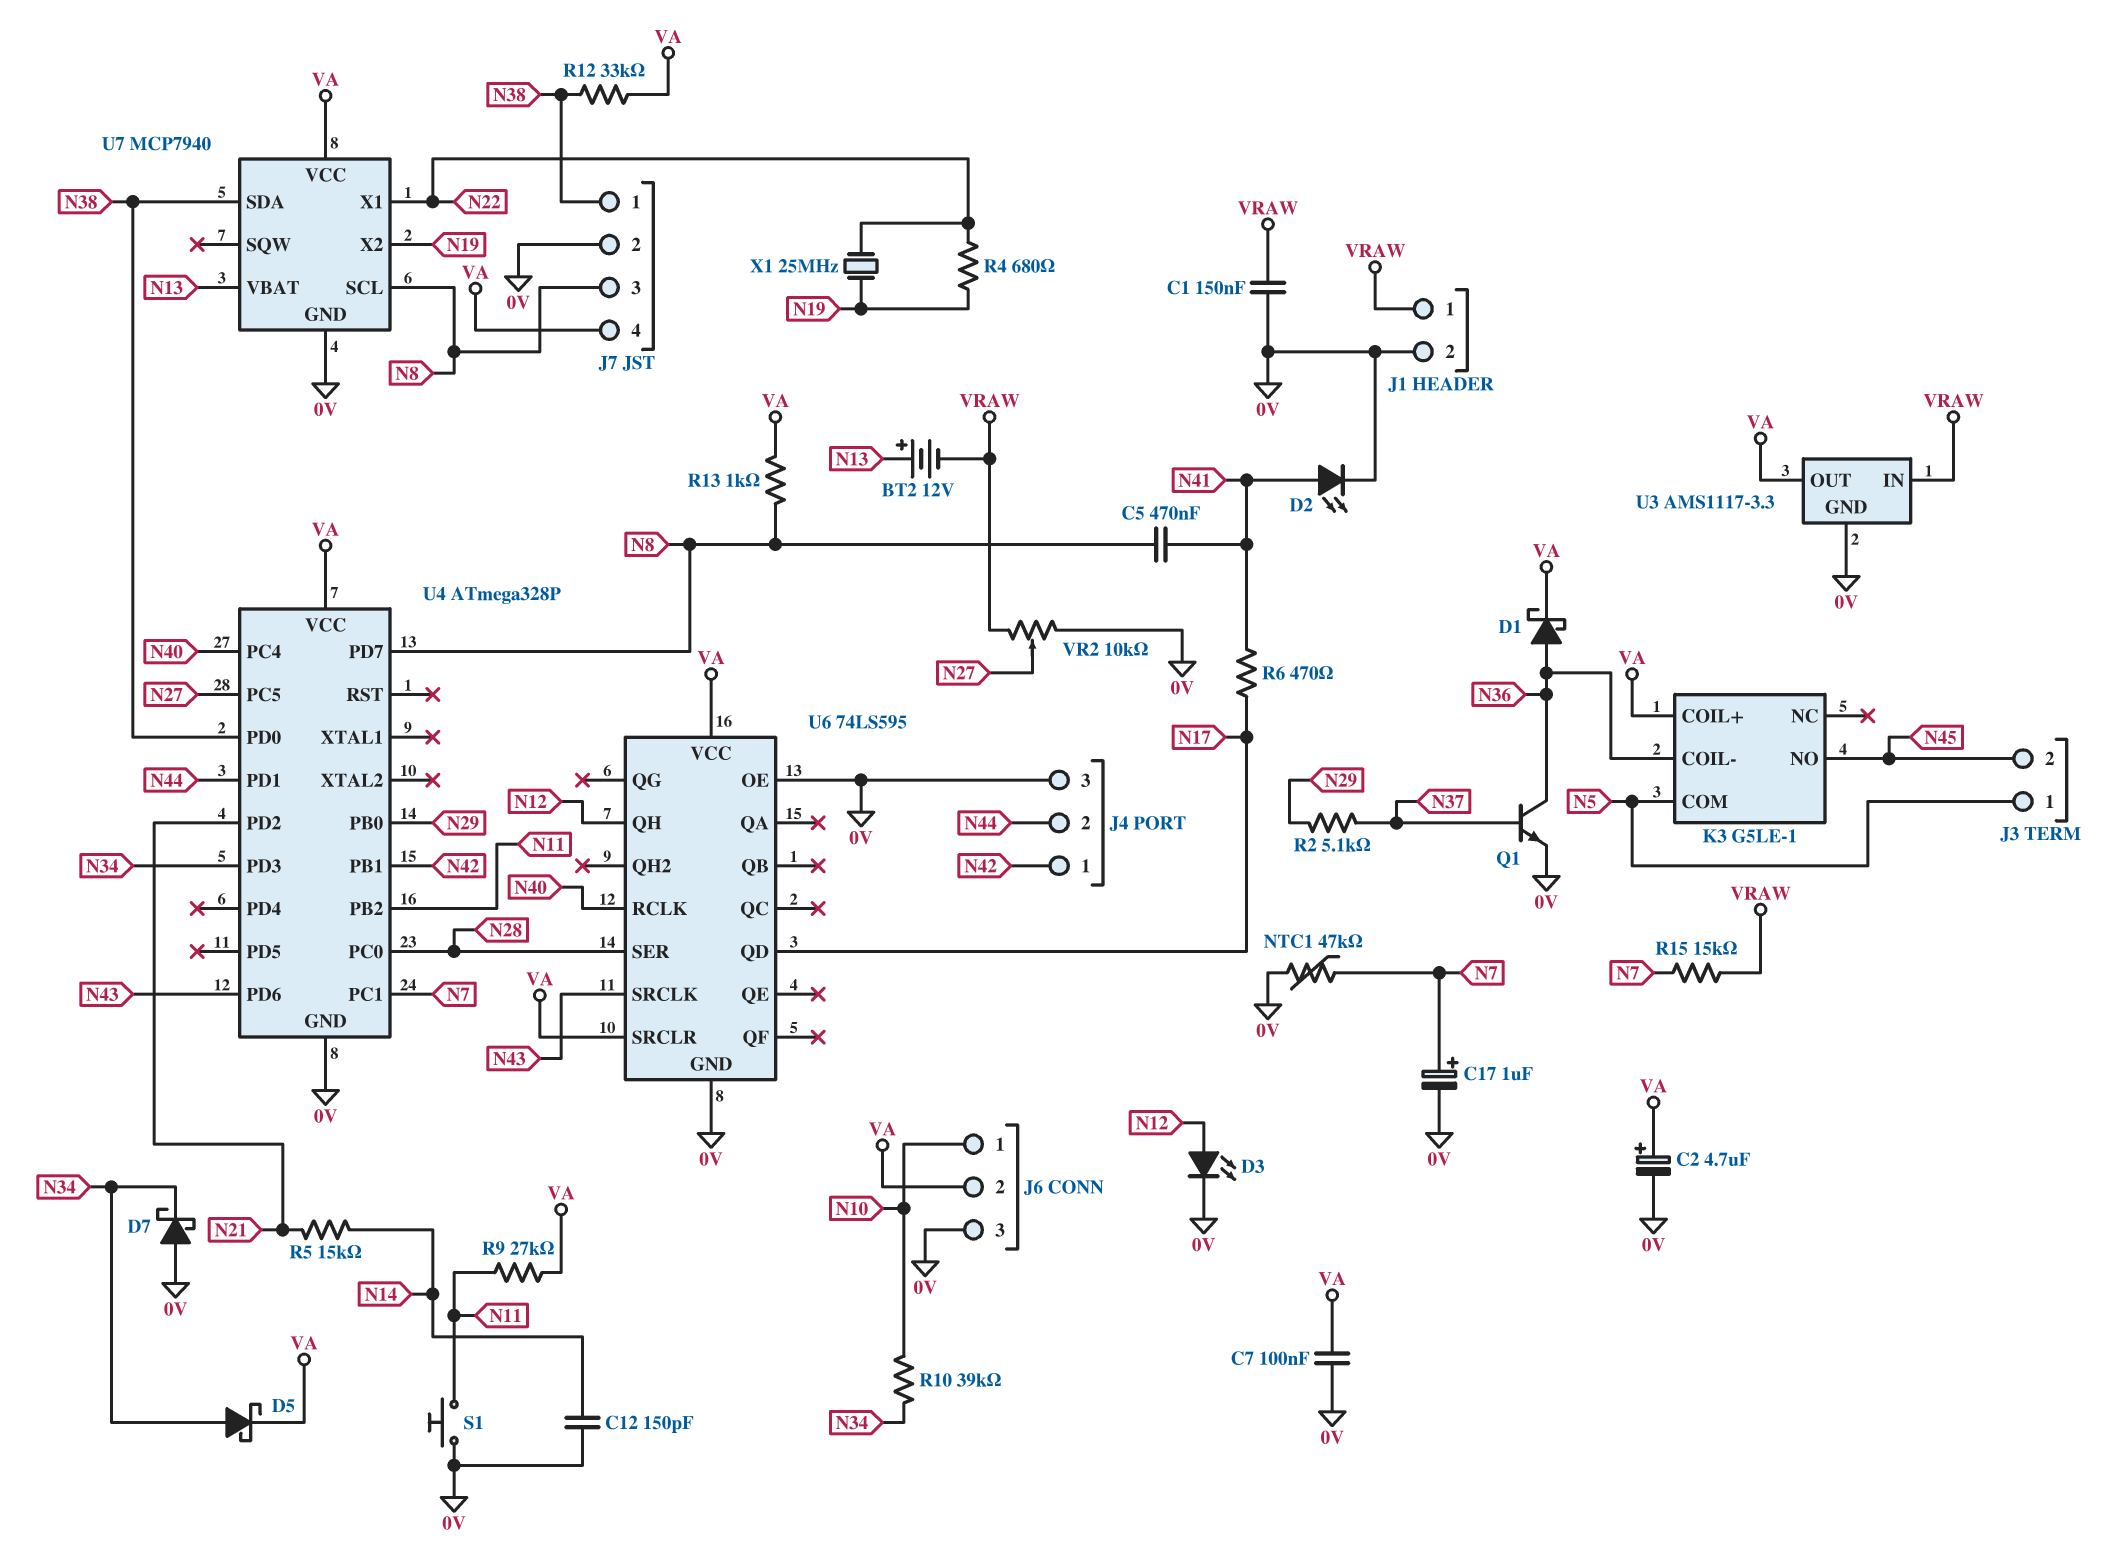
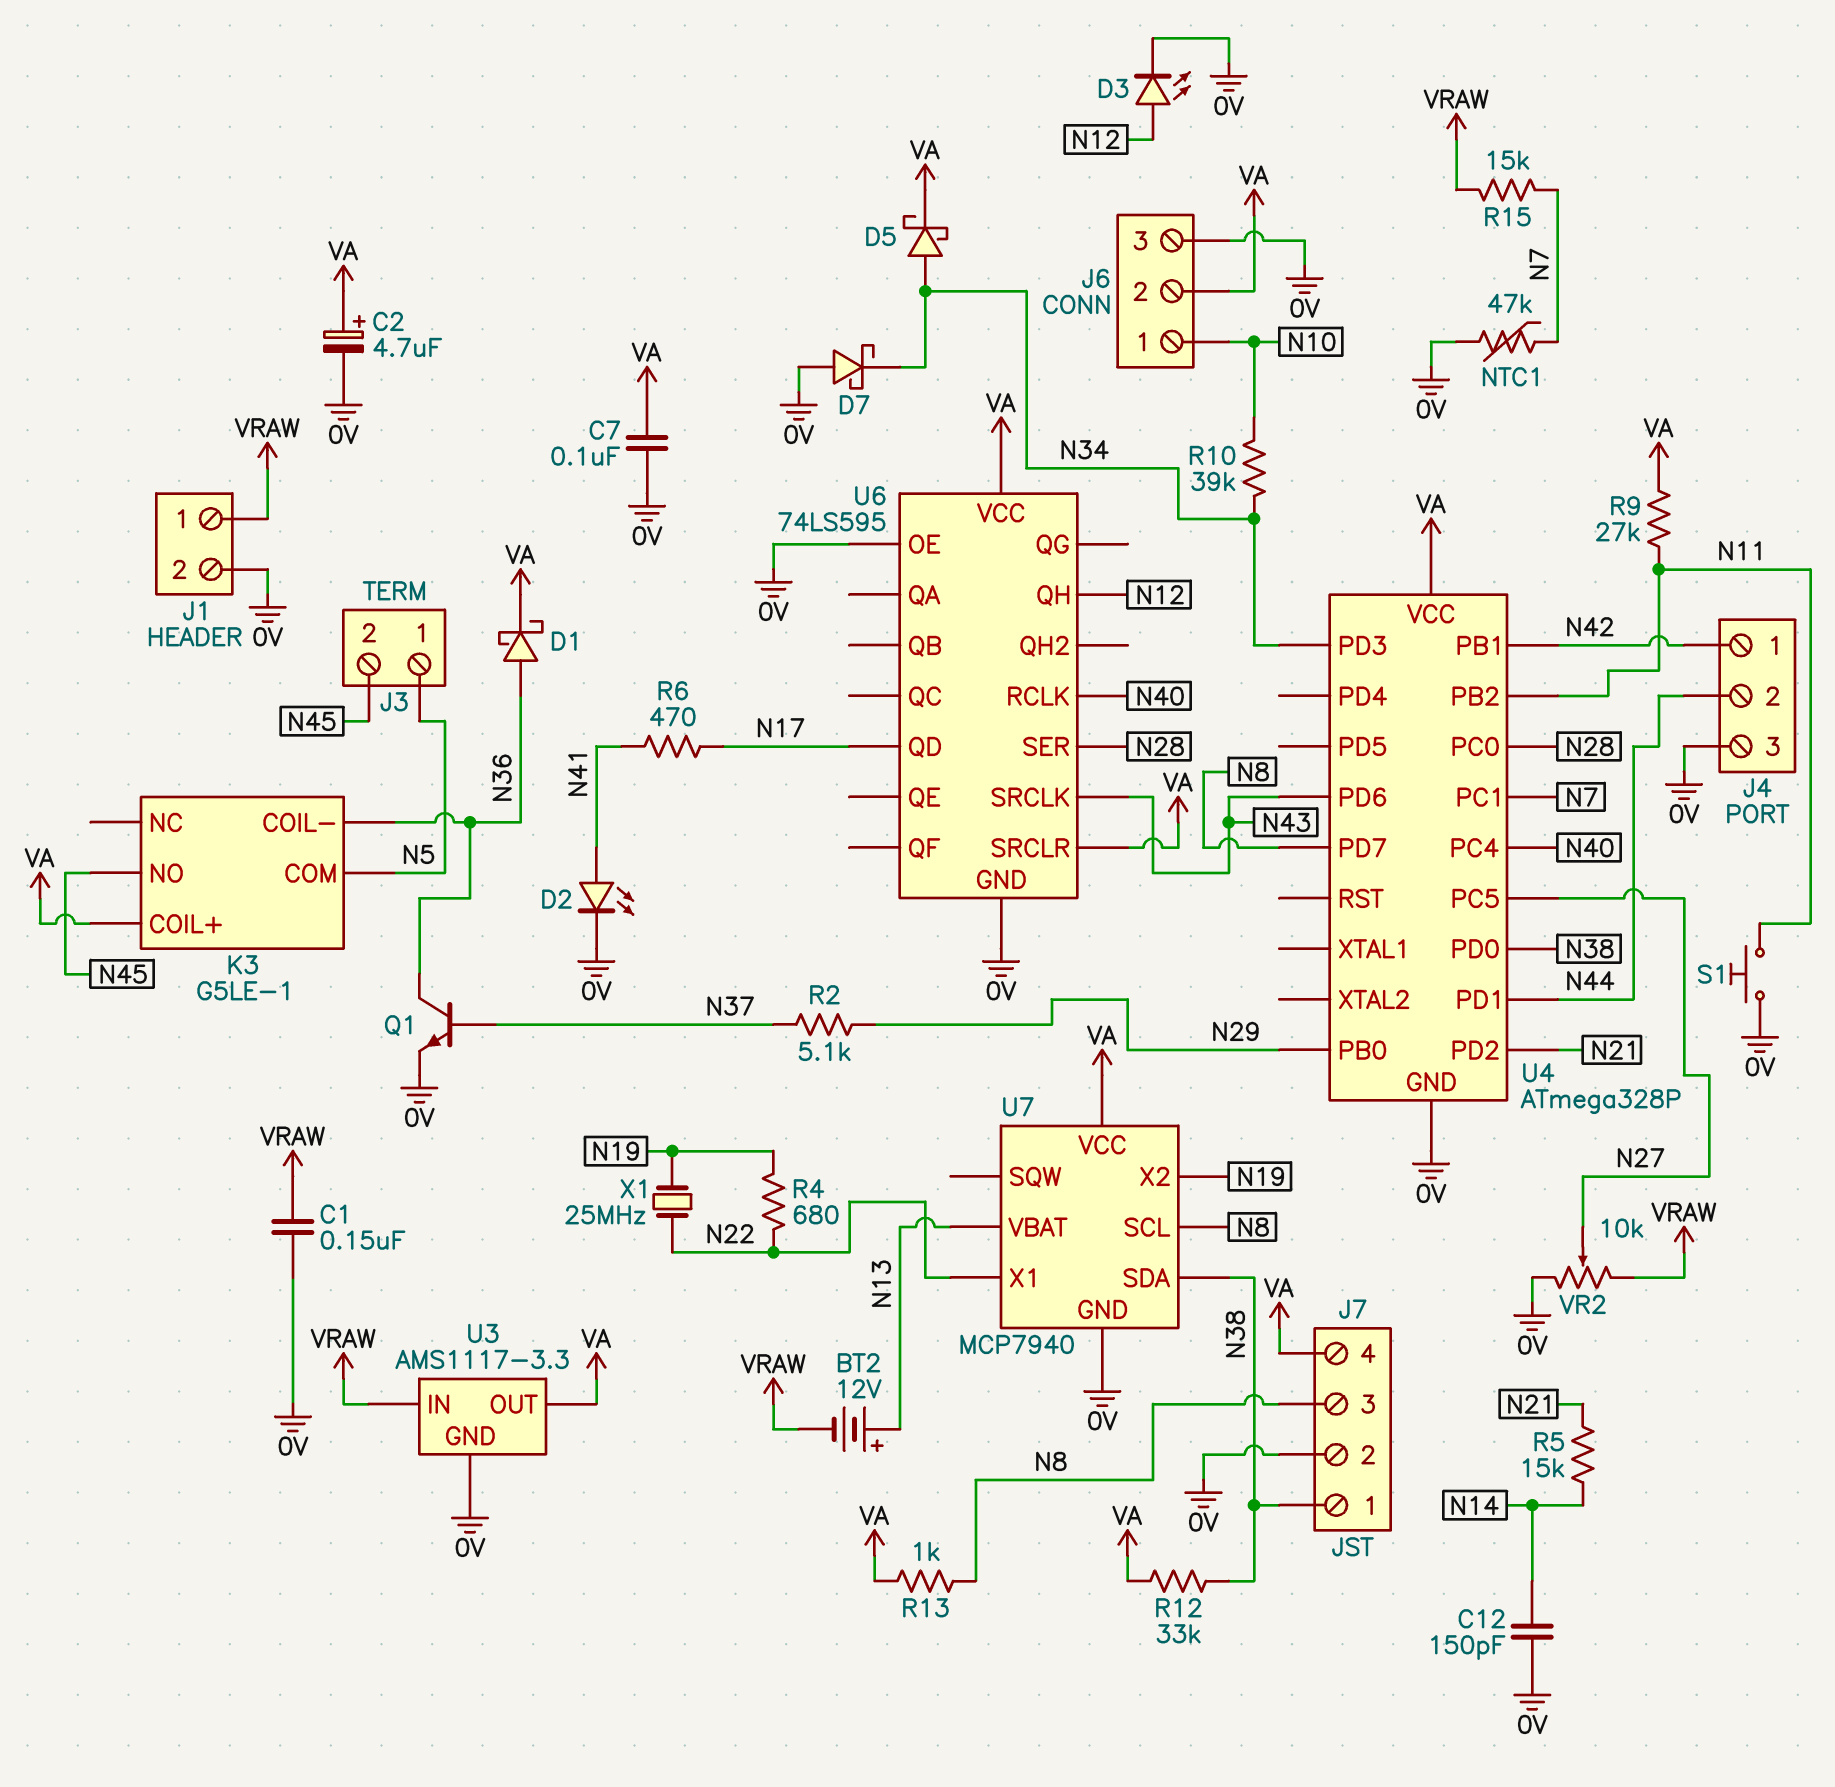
C5: 470nF (N8, N41) -> none
C17: 1uF (plus N7, minus 0V) -> none

